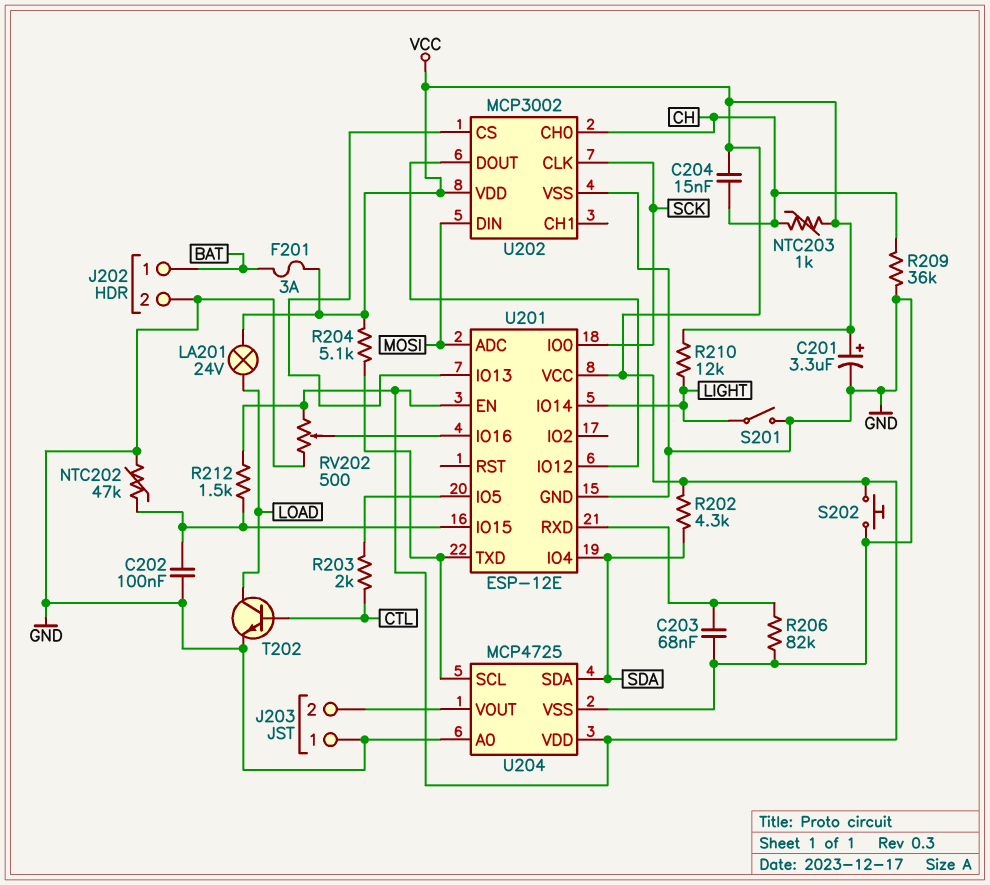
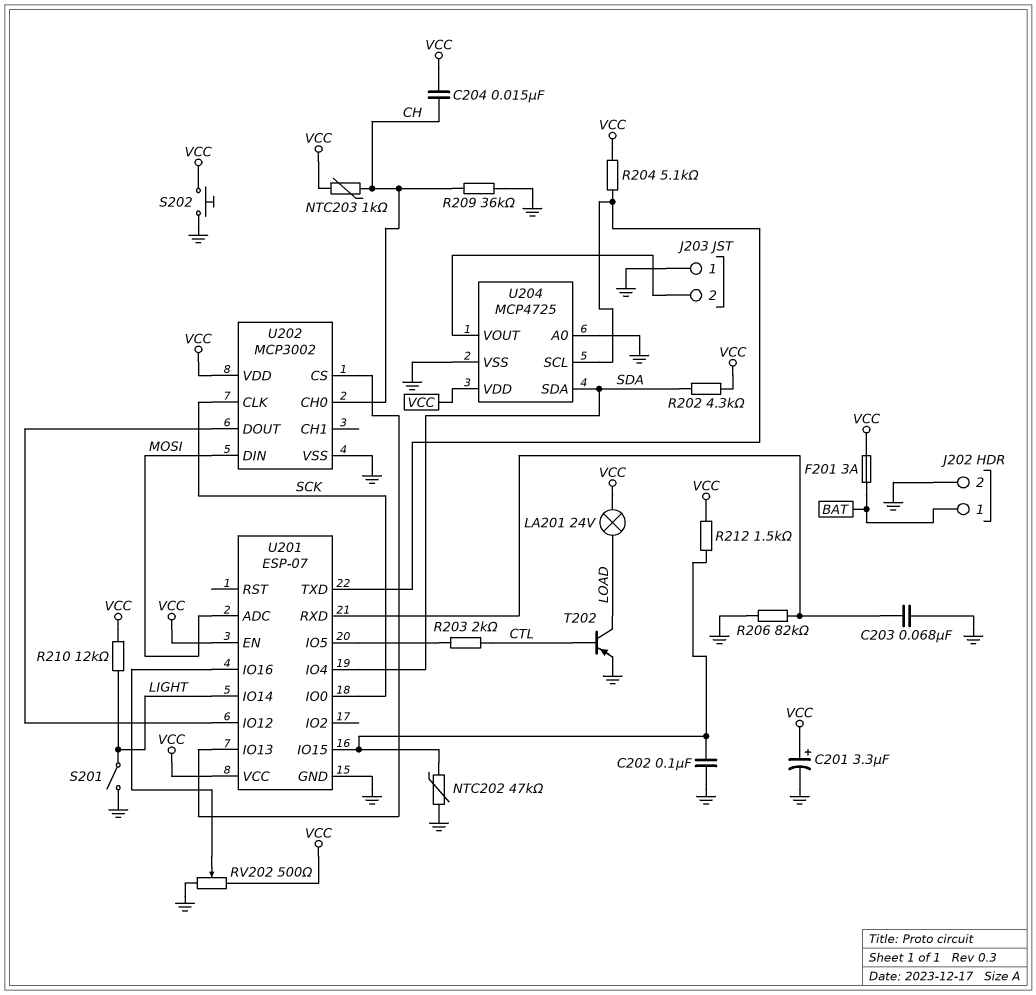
T202: NPN (B CTL, C LOAD, E GND) -> PNP (B CTL, C LOAD, E GND)
U201: ESP-12E -> ESP-07

